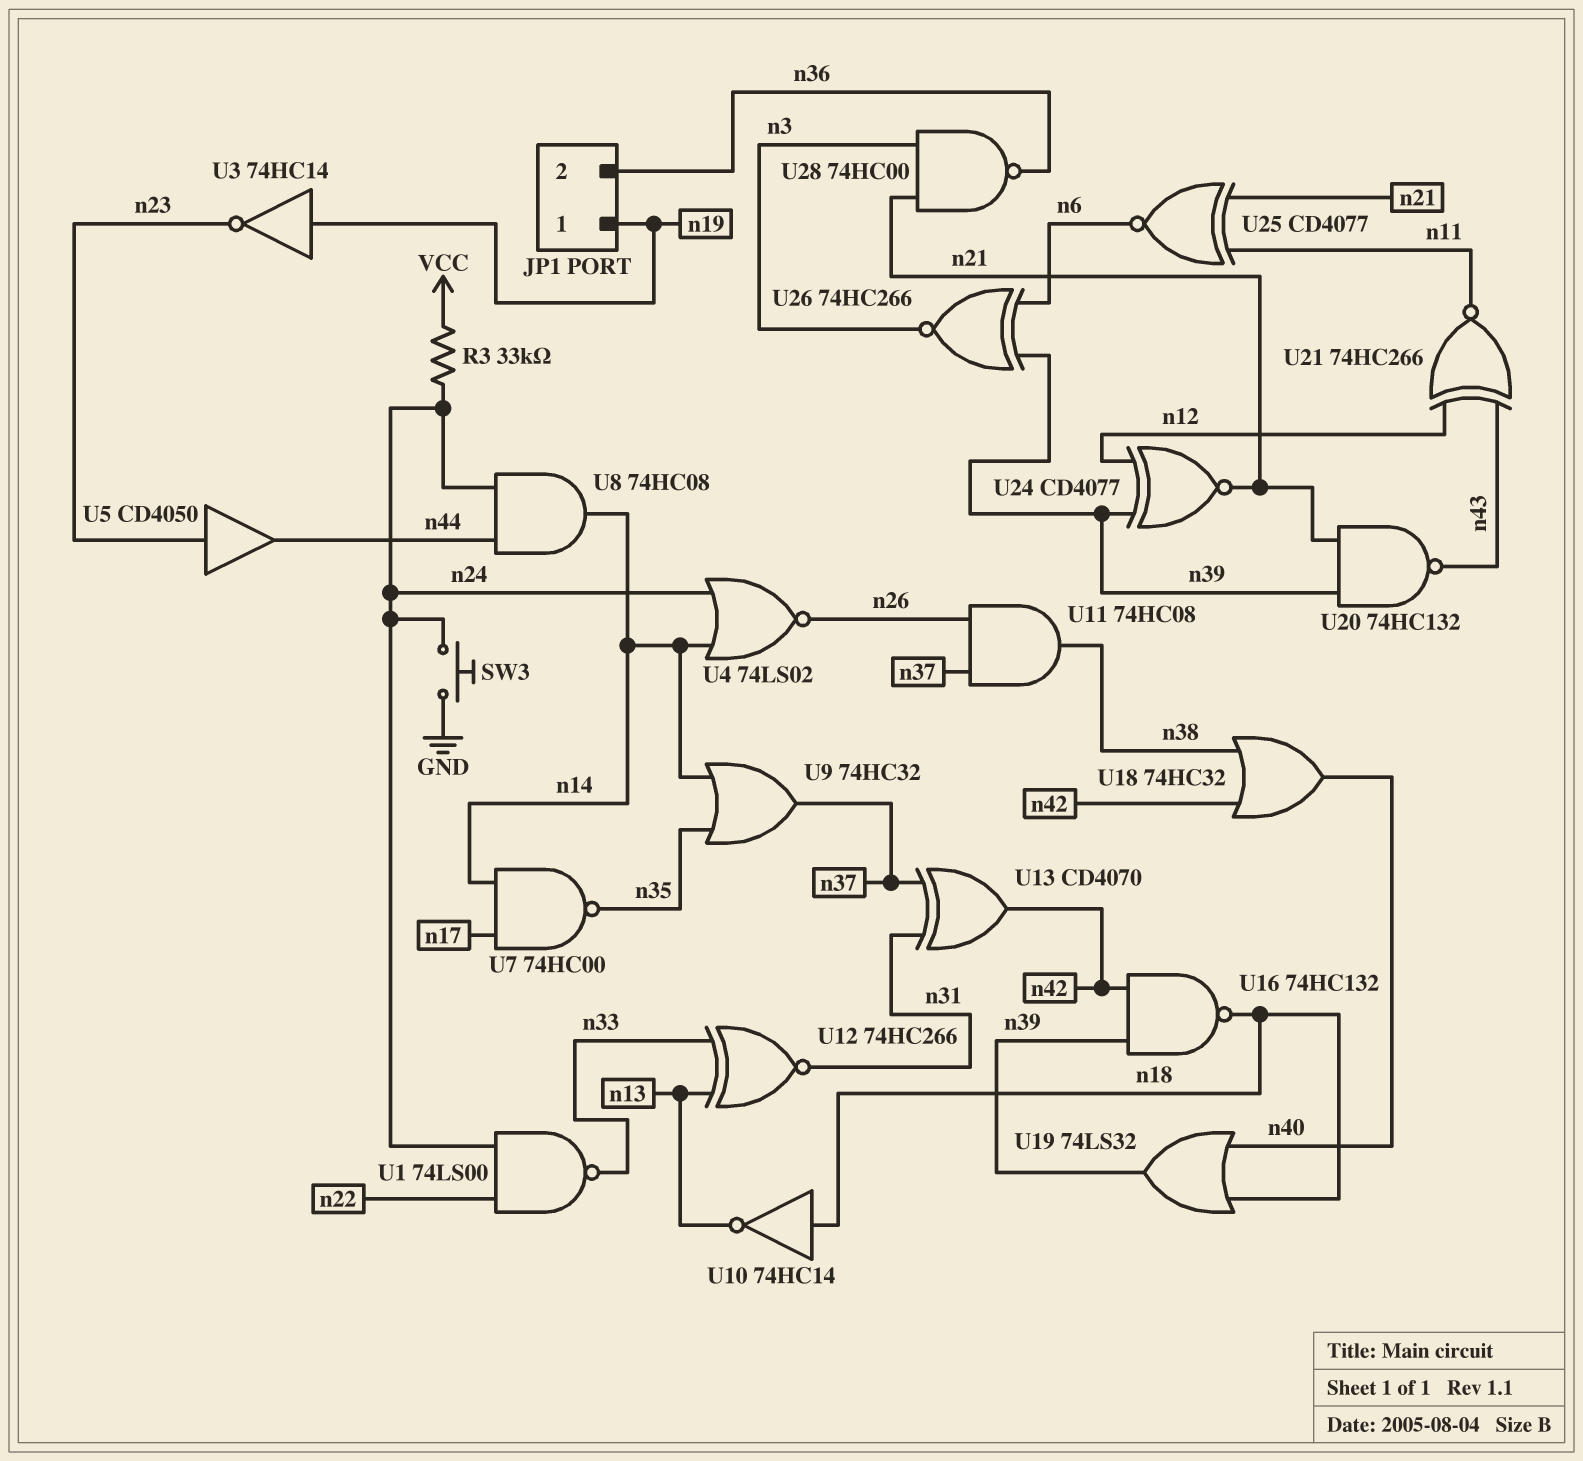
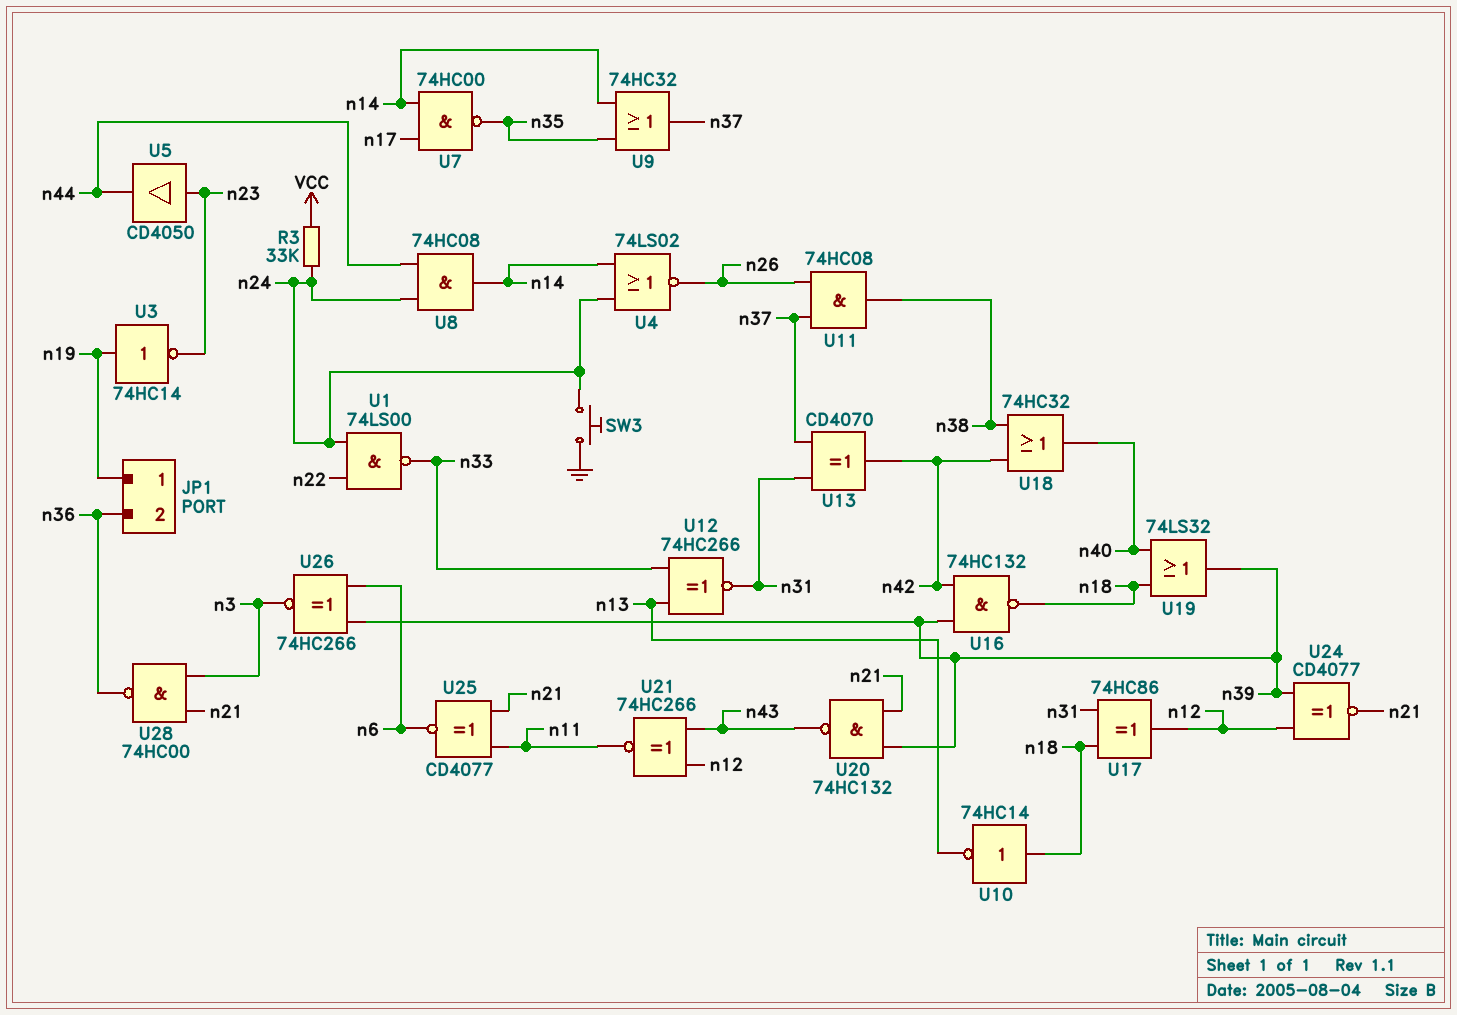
U17: none -> XOR 74HC86 (in n18, in n31, out n12)

